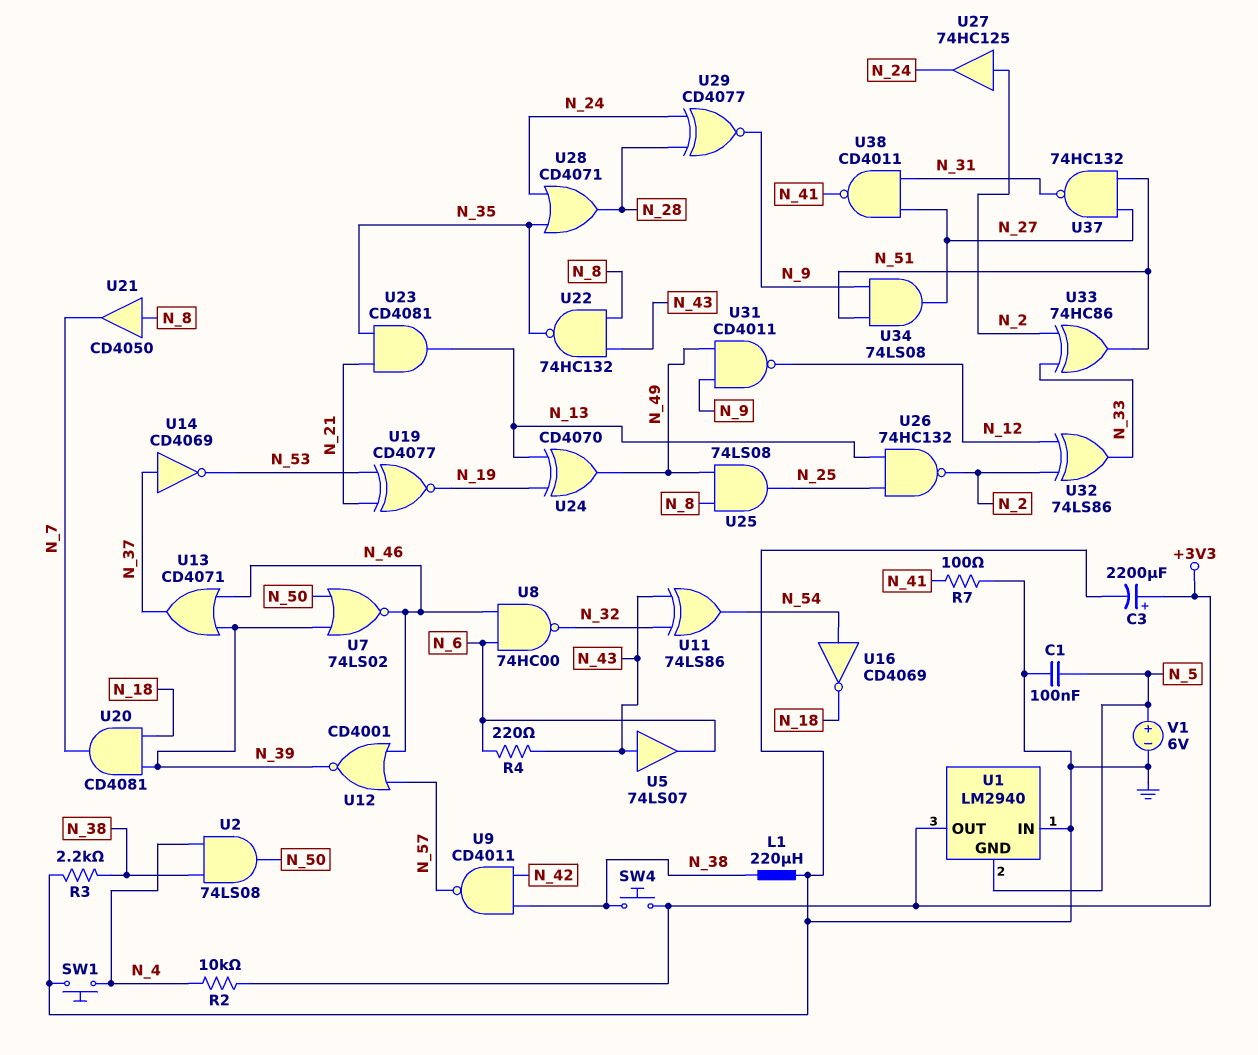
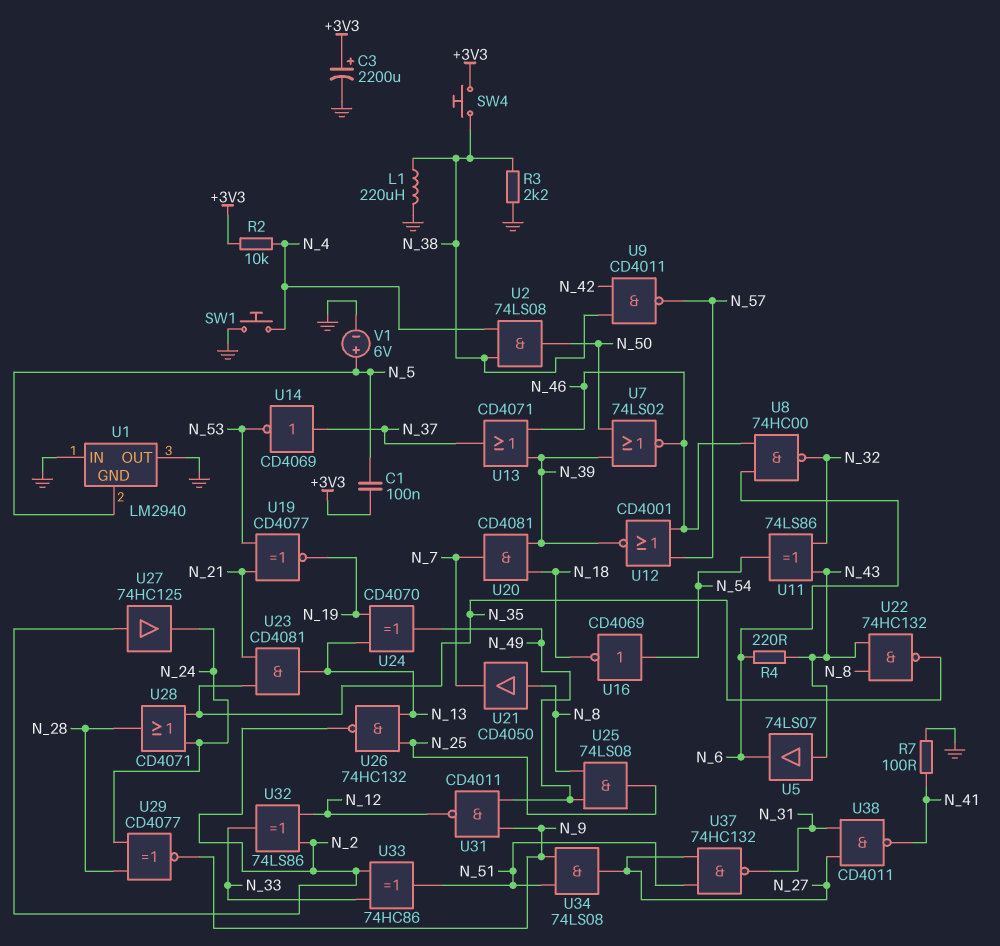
C1: 100nF (GND, N_5) -> 100nF (+3V3, N_5)
U1 pin OUT: +3V3 -> GND

